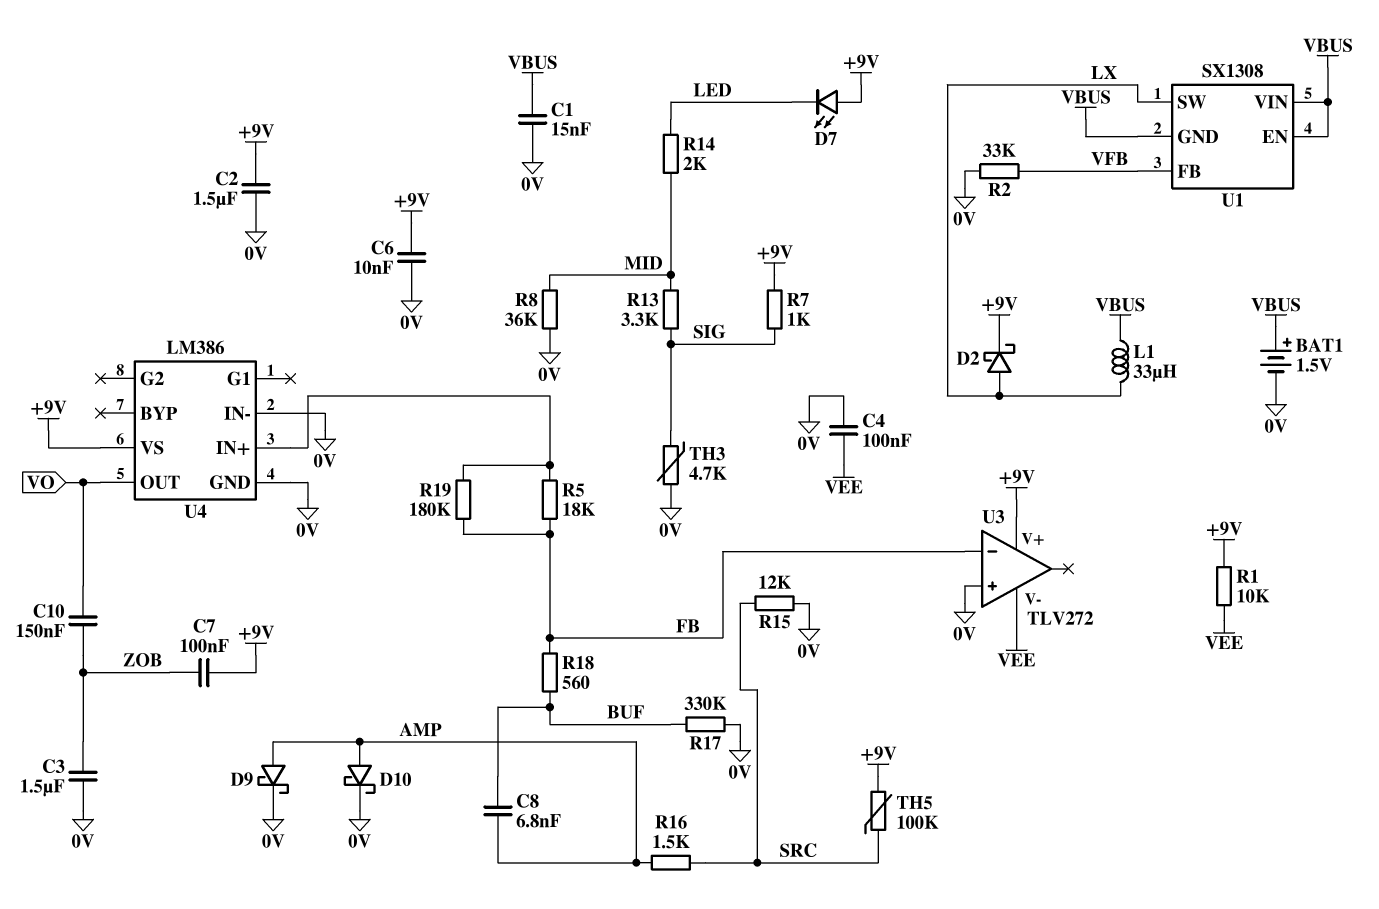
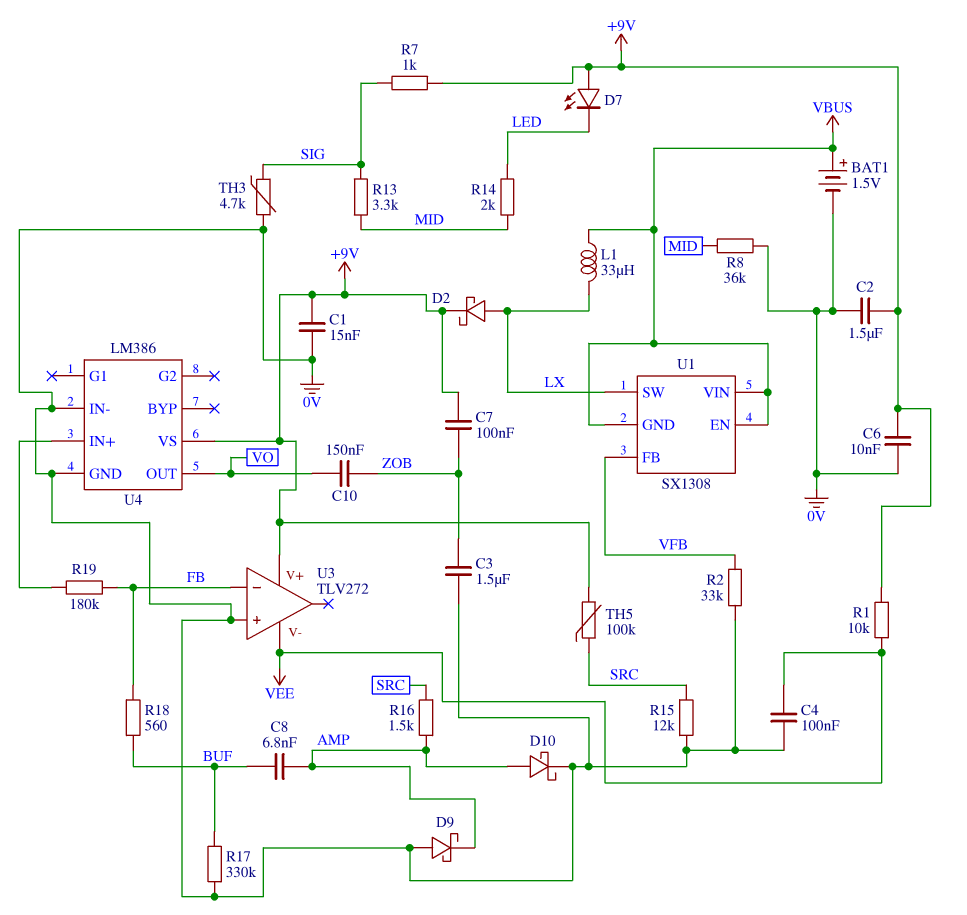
C1: 15nF (0V, VBUS) -> 15nF (+9V, 0V)
D9: schottky (A AMP, K 0V) -> schottky (A 0V, K AMP)
R5: 18k (FB, U4/IN+) -> none

